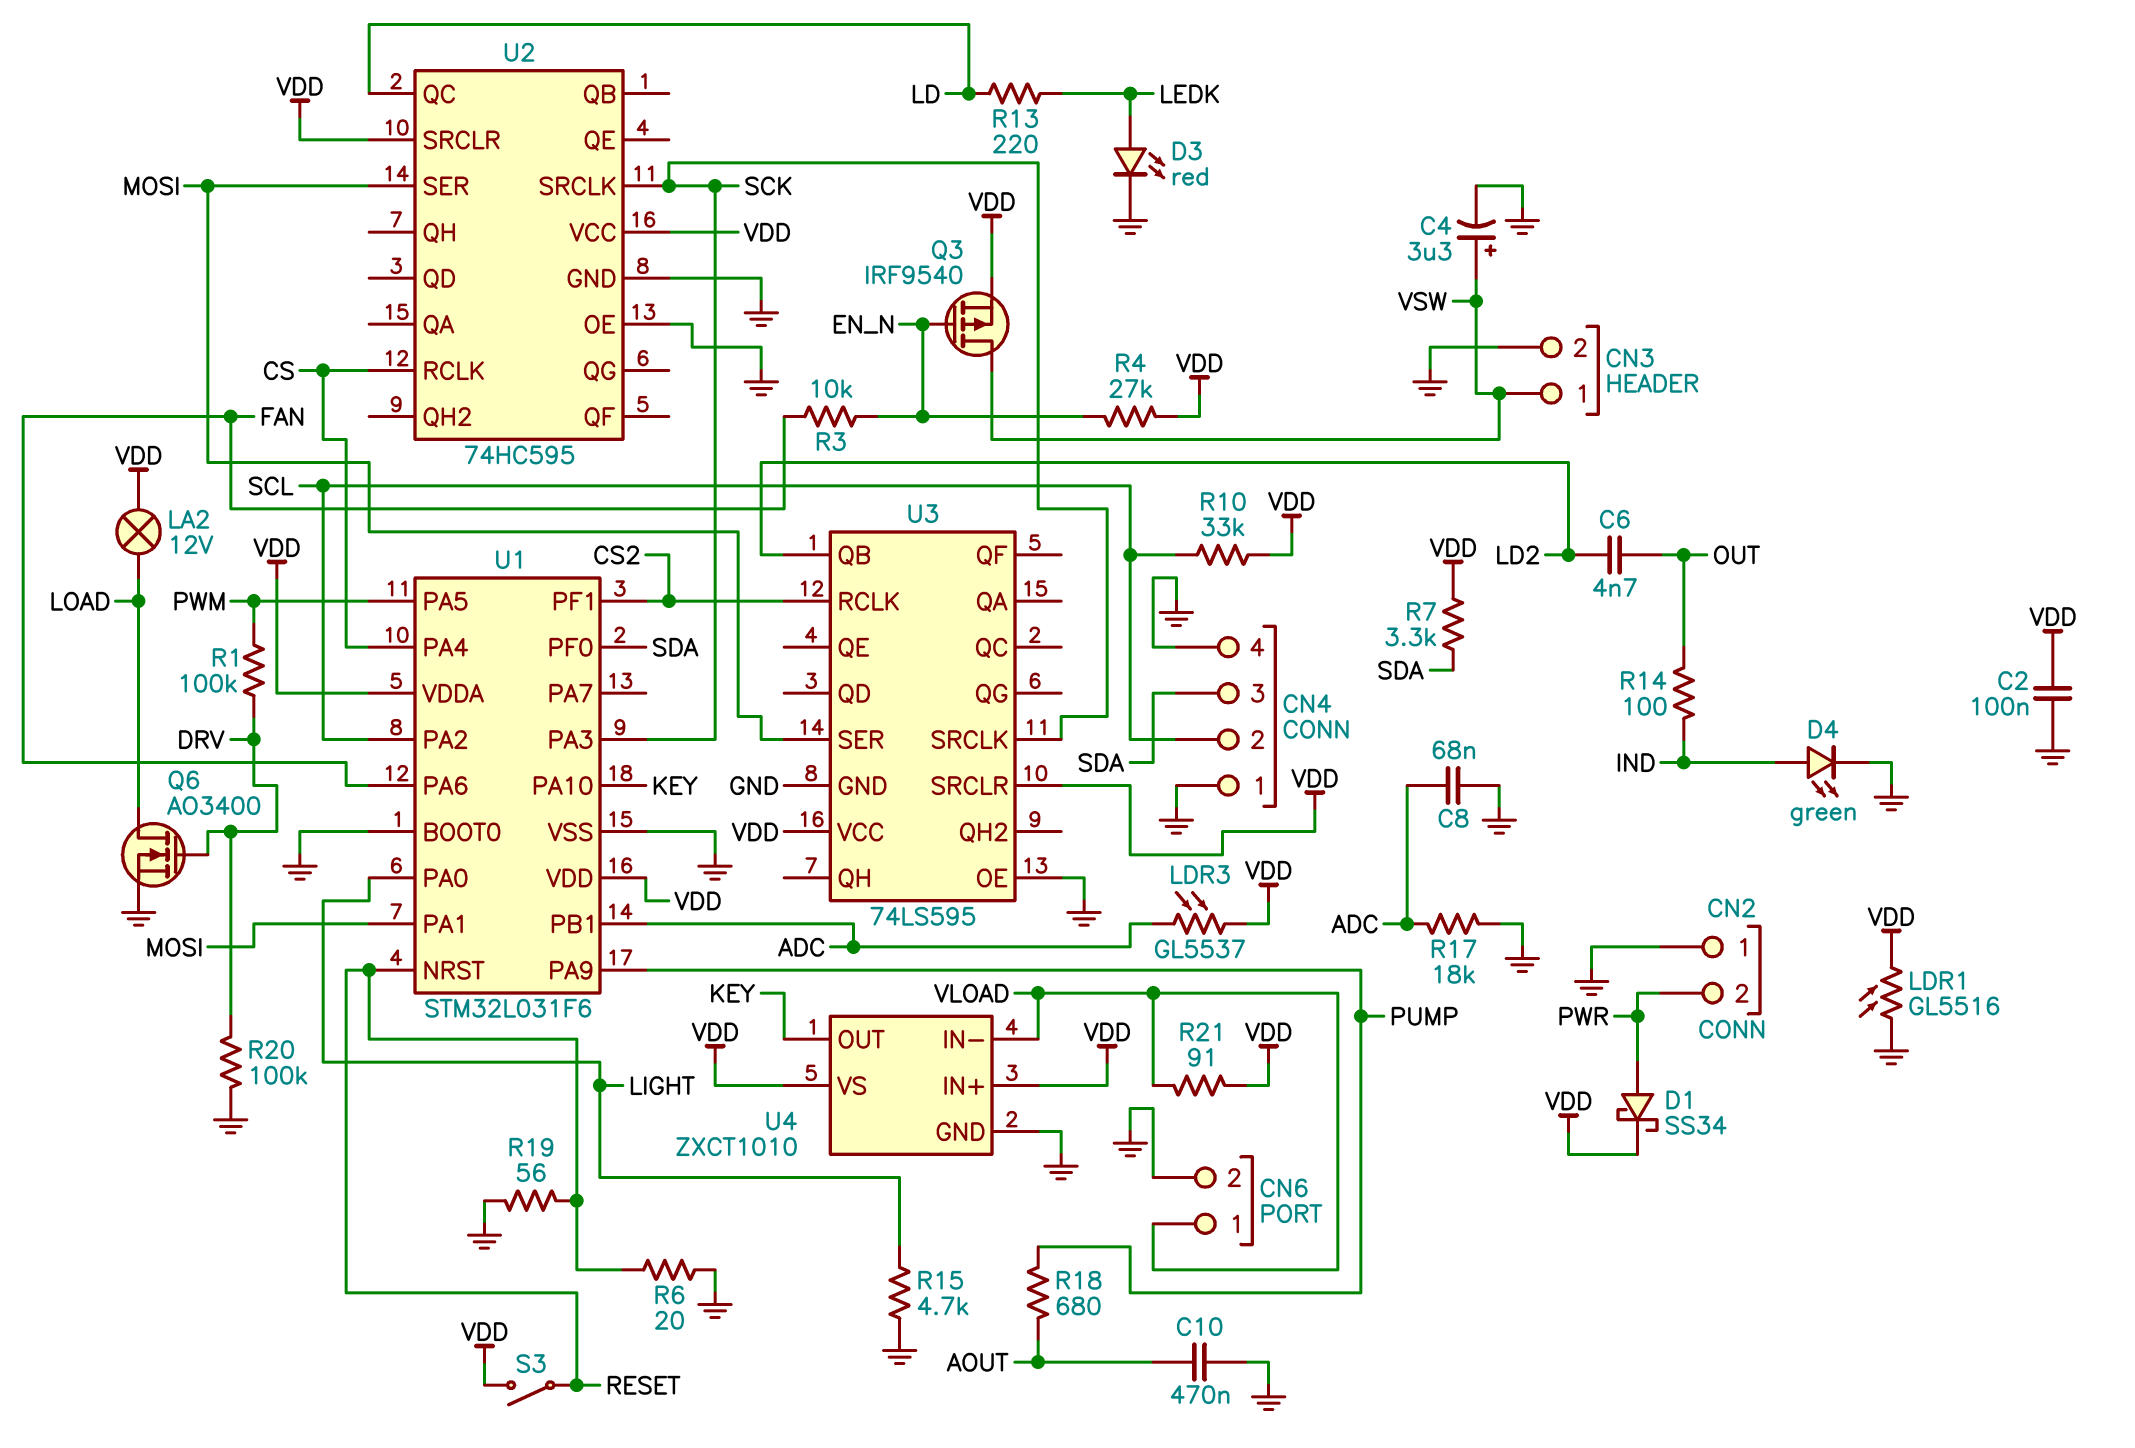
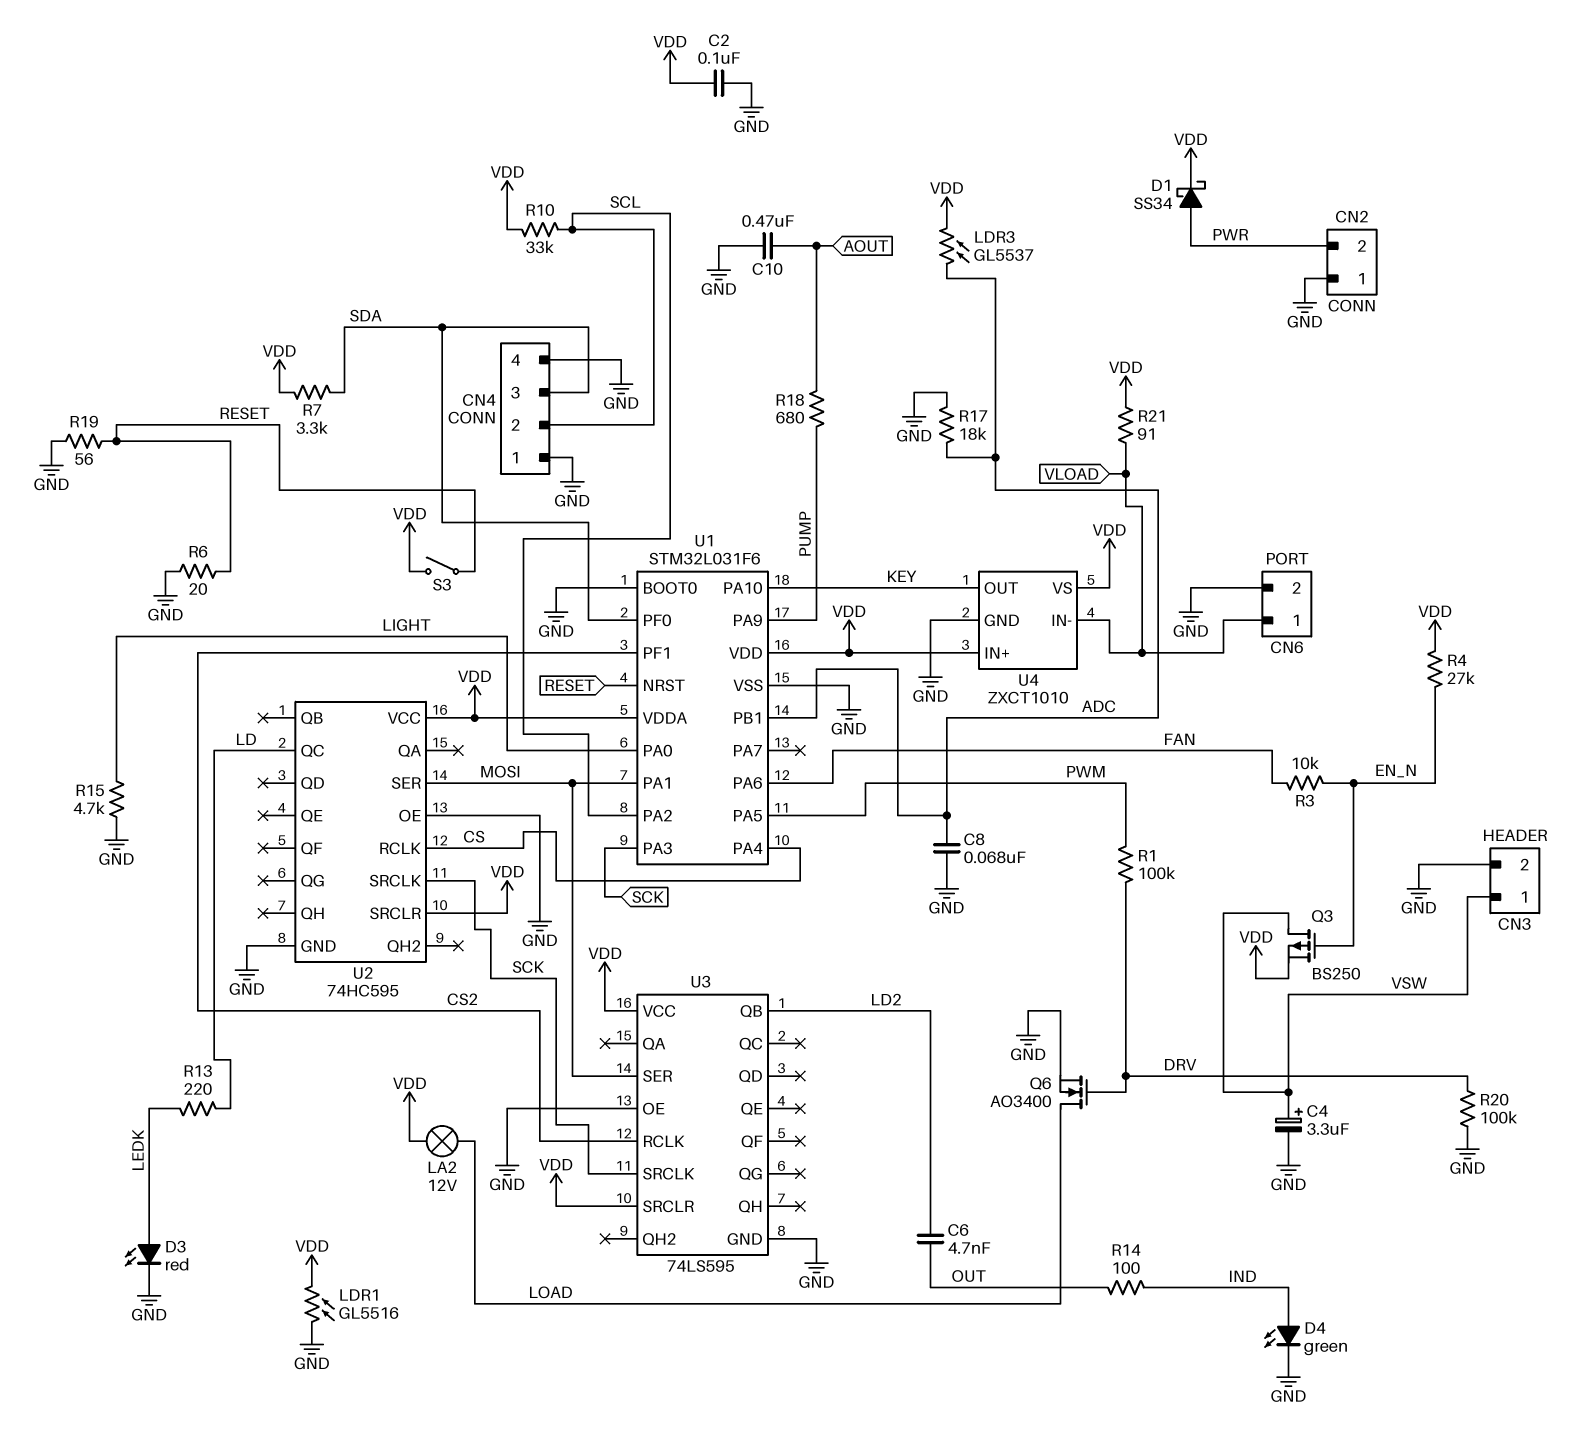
Q3: PMOS IRF9540 (G EN_N, D VSW, S VDD) -> PMOS BS250 (G EN_N, D VSW, S VDD)

